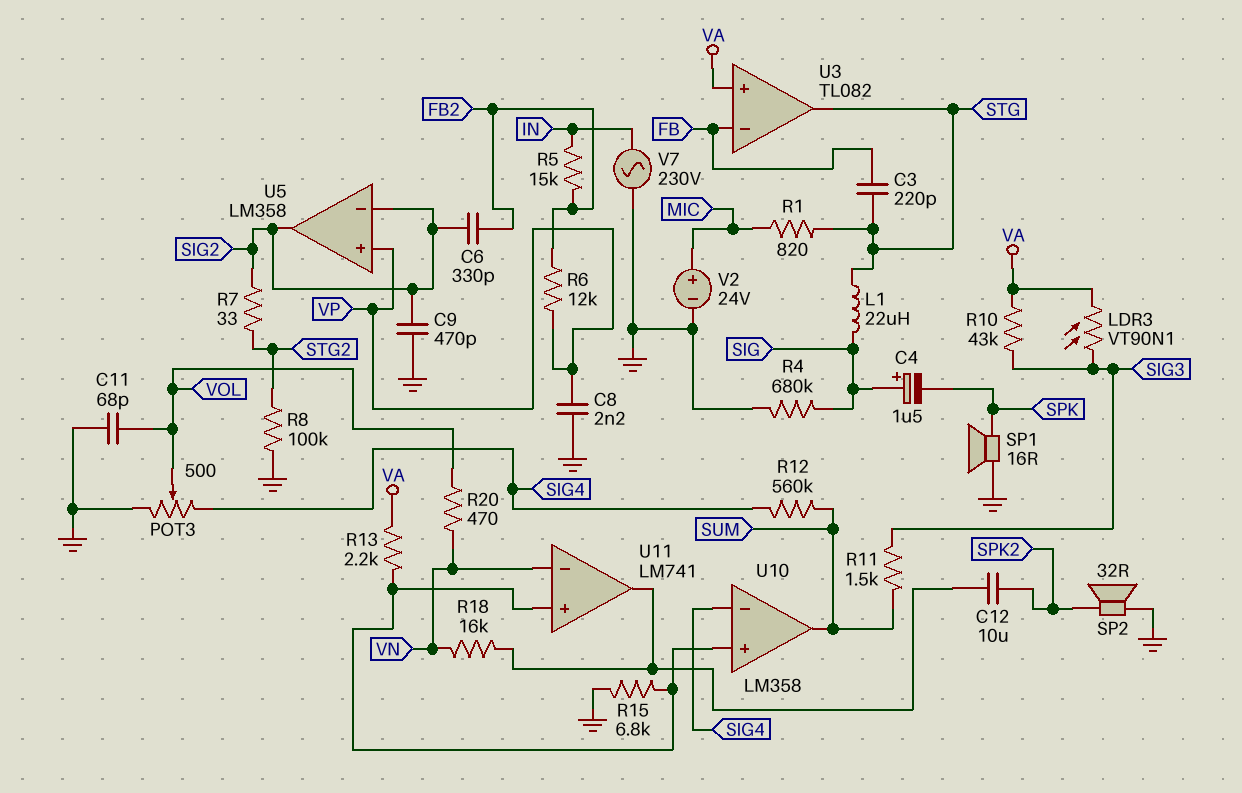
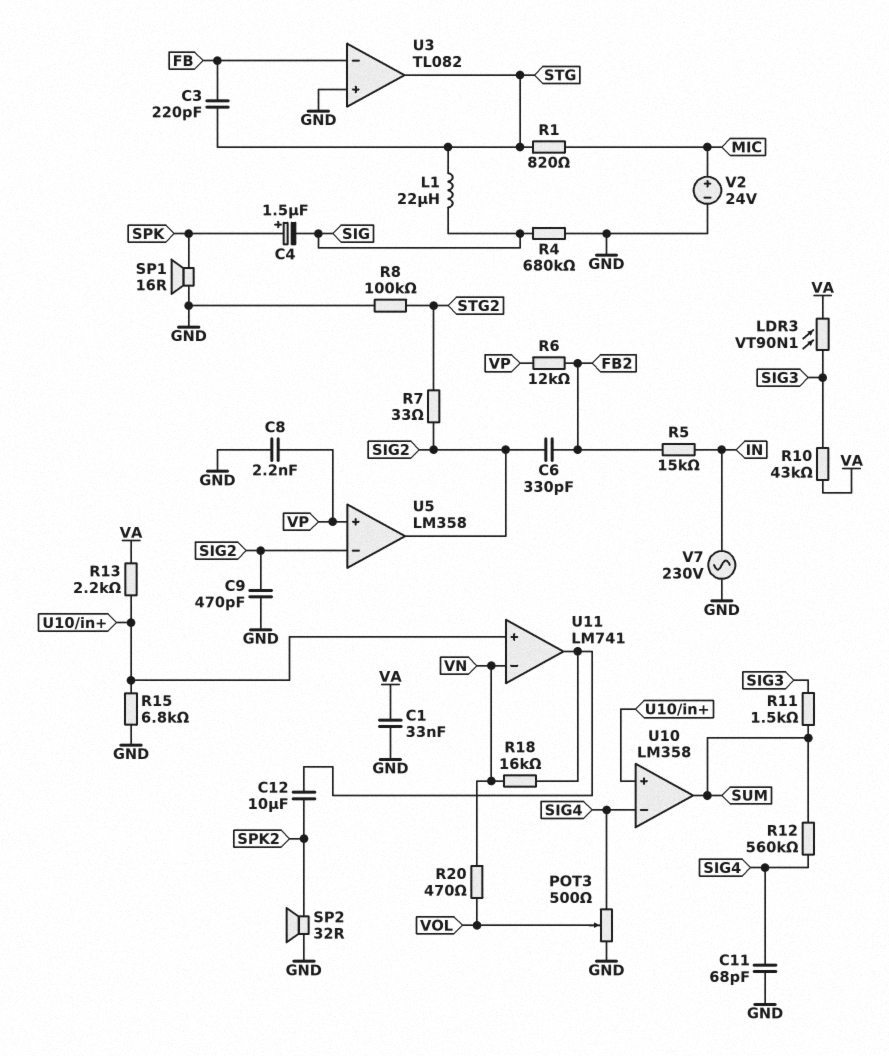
C1: none -> 33nF (GND, VA)
C4: 1.5uF (plus SIG, minus SPK) -> 1.5uF (plus SPK, minus SIG)
C11: 68pF (GND, VOL) -> 68pF (GND, SIG4)
U3 pin in+: VA -> GND

